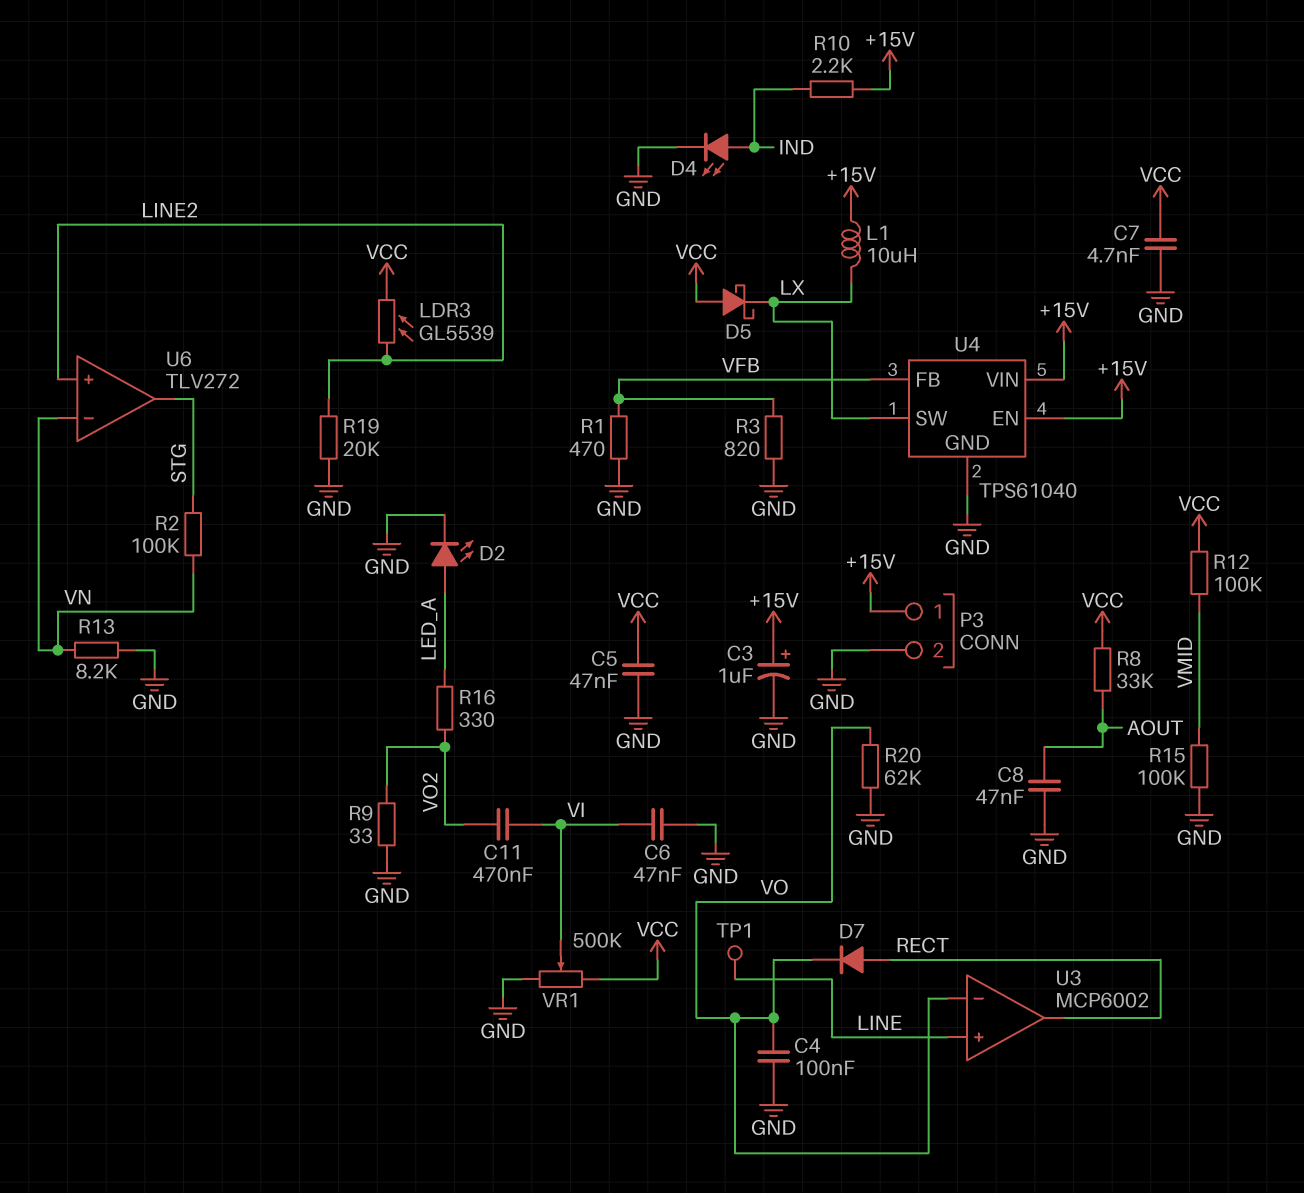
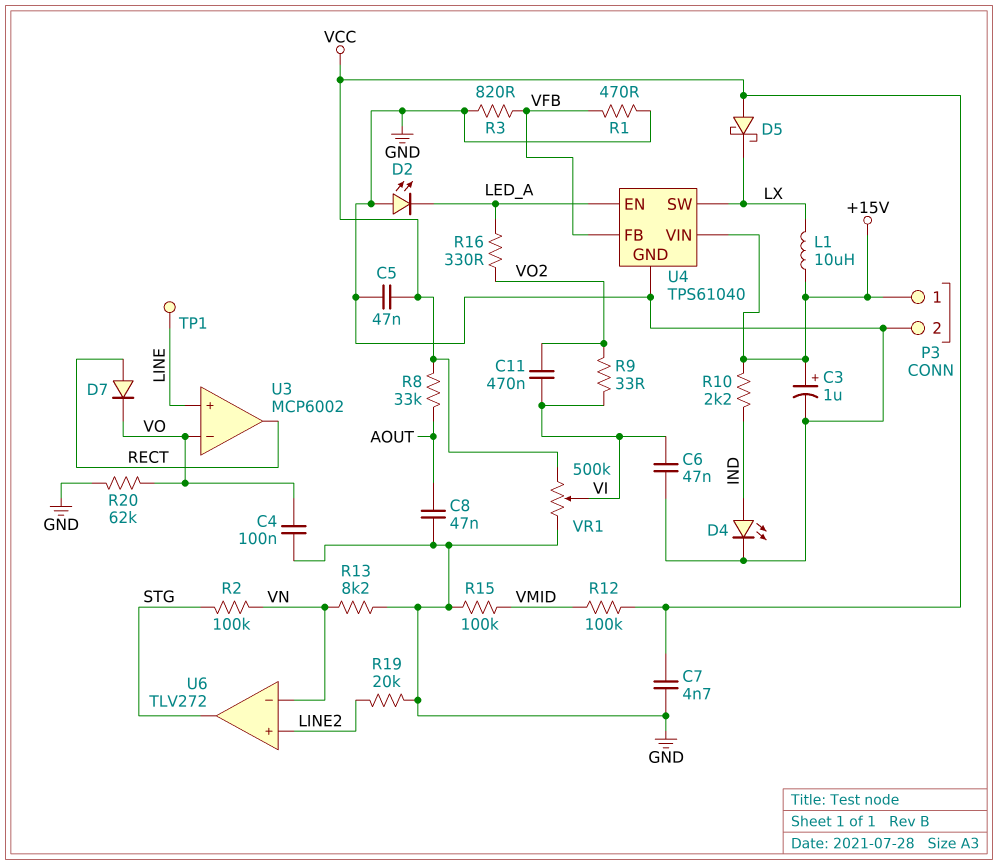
D2: LED (A LED_A, K GND) -> LED (A GND, K LED_A)
LDR3: GL5539 (LINE2, VCC) -> none
R9: 33 (GND, VO2) -> 33 (VI, VO2)
U4 pin EN: +15V -> LED_A

